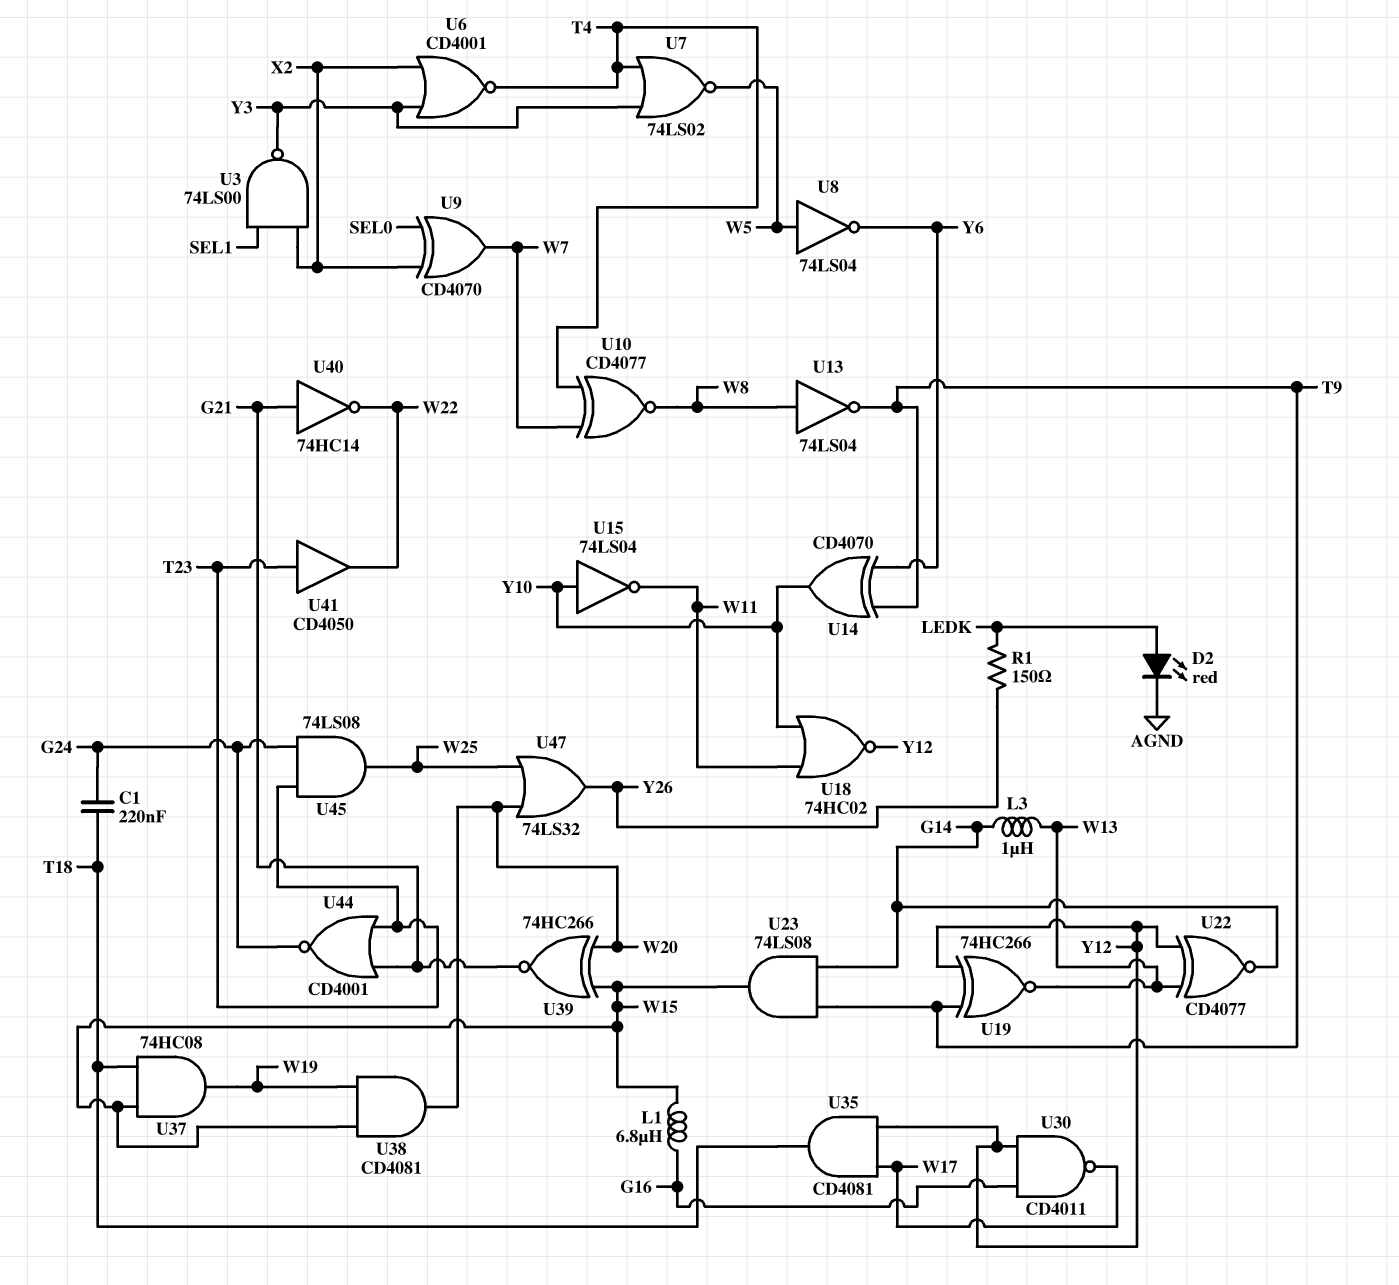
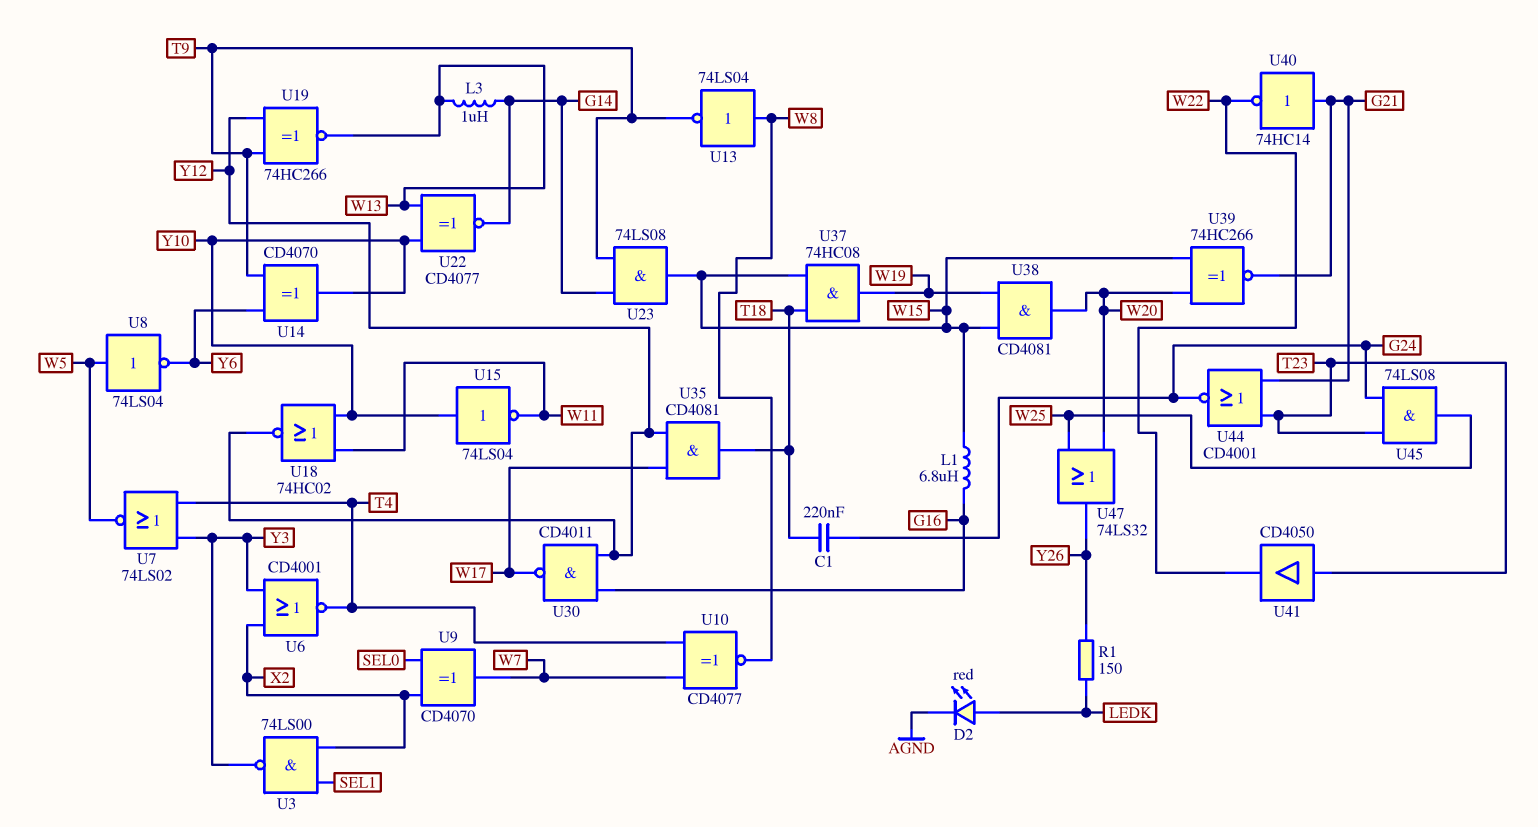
U22: XNOR CD4077 (in W13, in Y12, out G14) -> XNOR CD4077 (in W13, in Y10, out G14)

